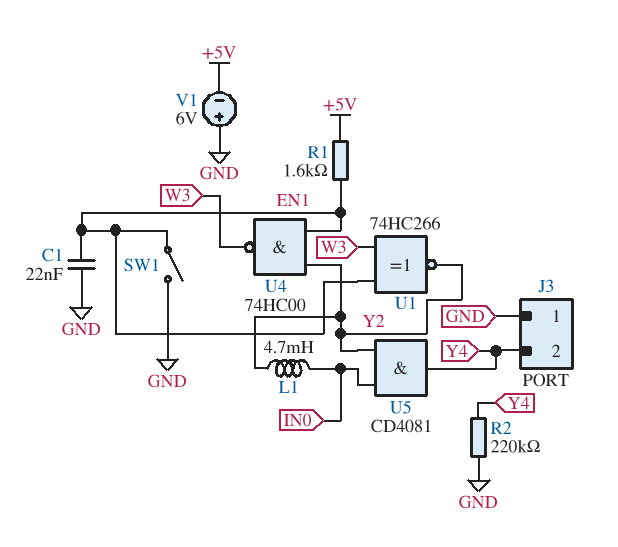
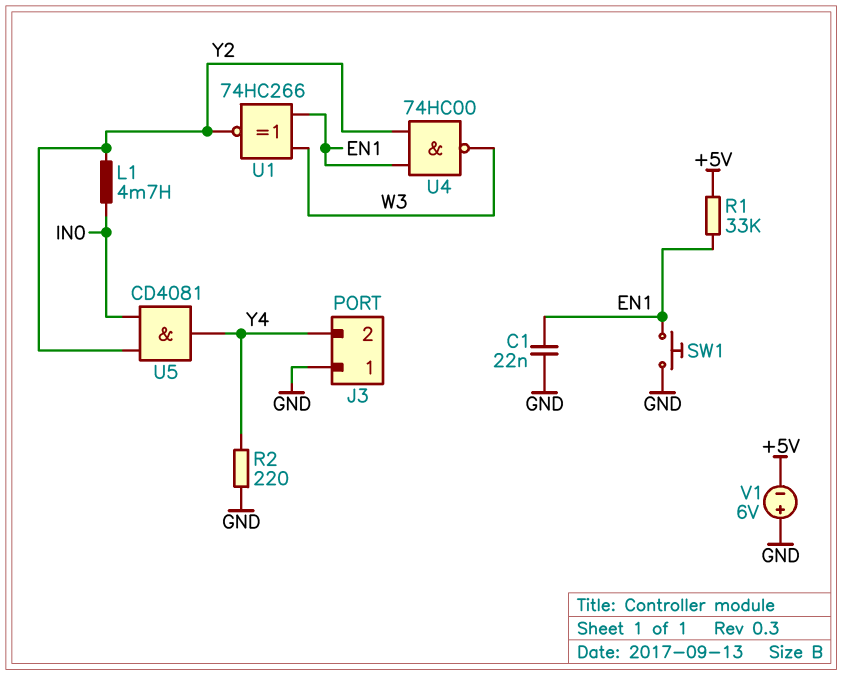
R1: 1.6k (+5V, EN1) -> 33k (+5V, EN1)
R2: 220k (GND, Y4) -> 220 (GND, Y4)
SW1: switch (EN1, GND) -> button (EN1, GND)

